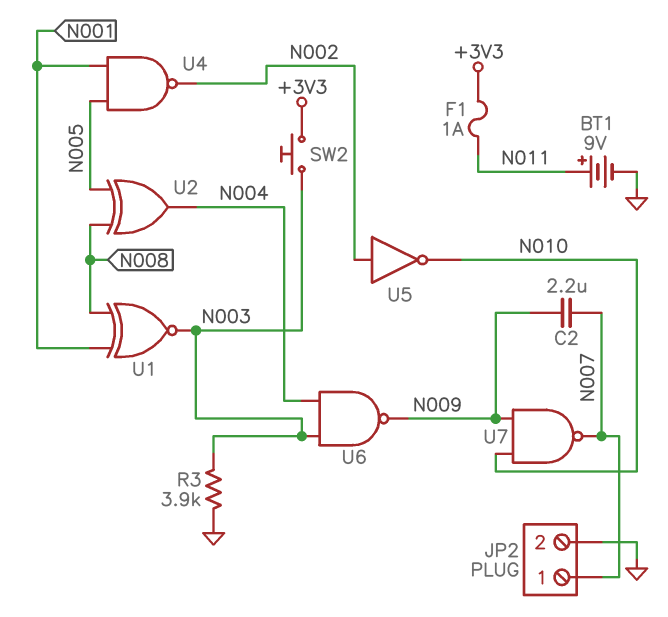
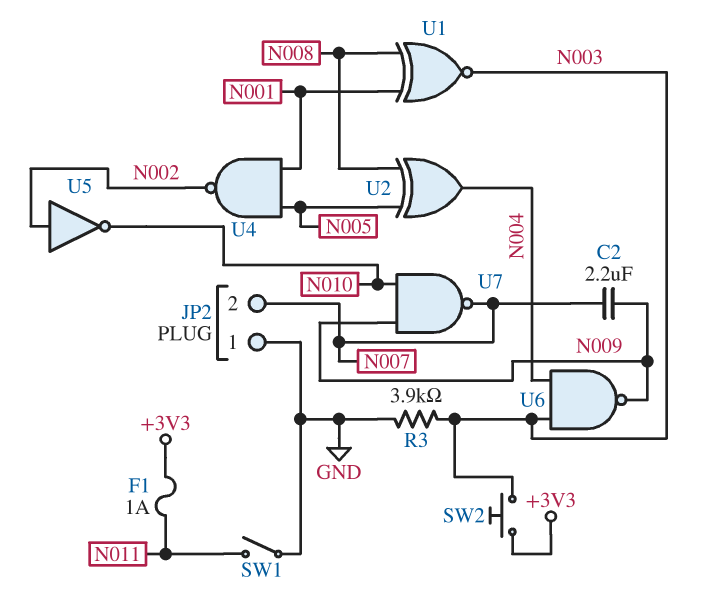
BT1: 9V (plus N011, minus GND) -> none
JP2 pin 1: N007 -> GND
JP2 pin 2: GND -> N007
SW1: none -> switch (GND, N011)

